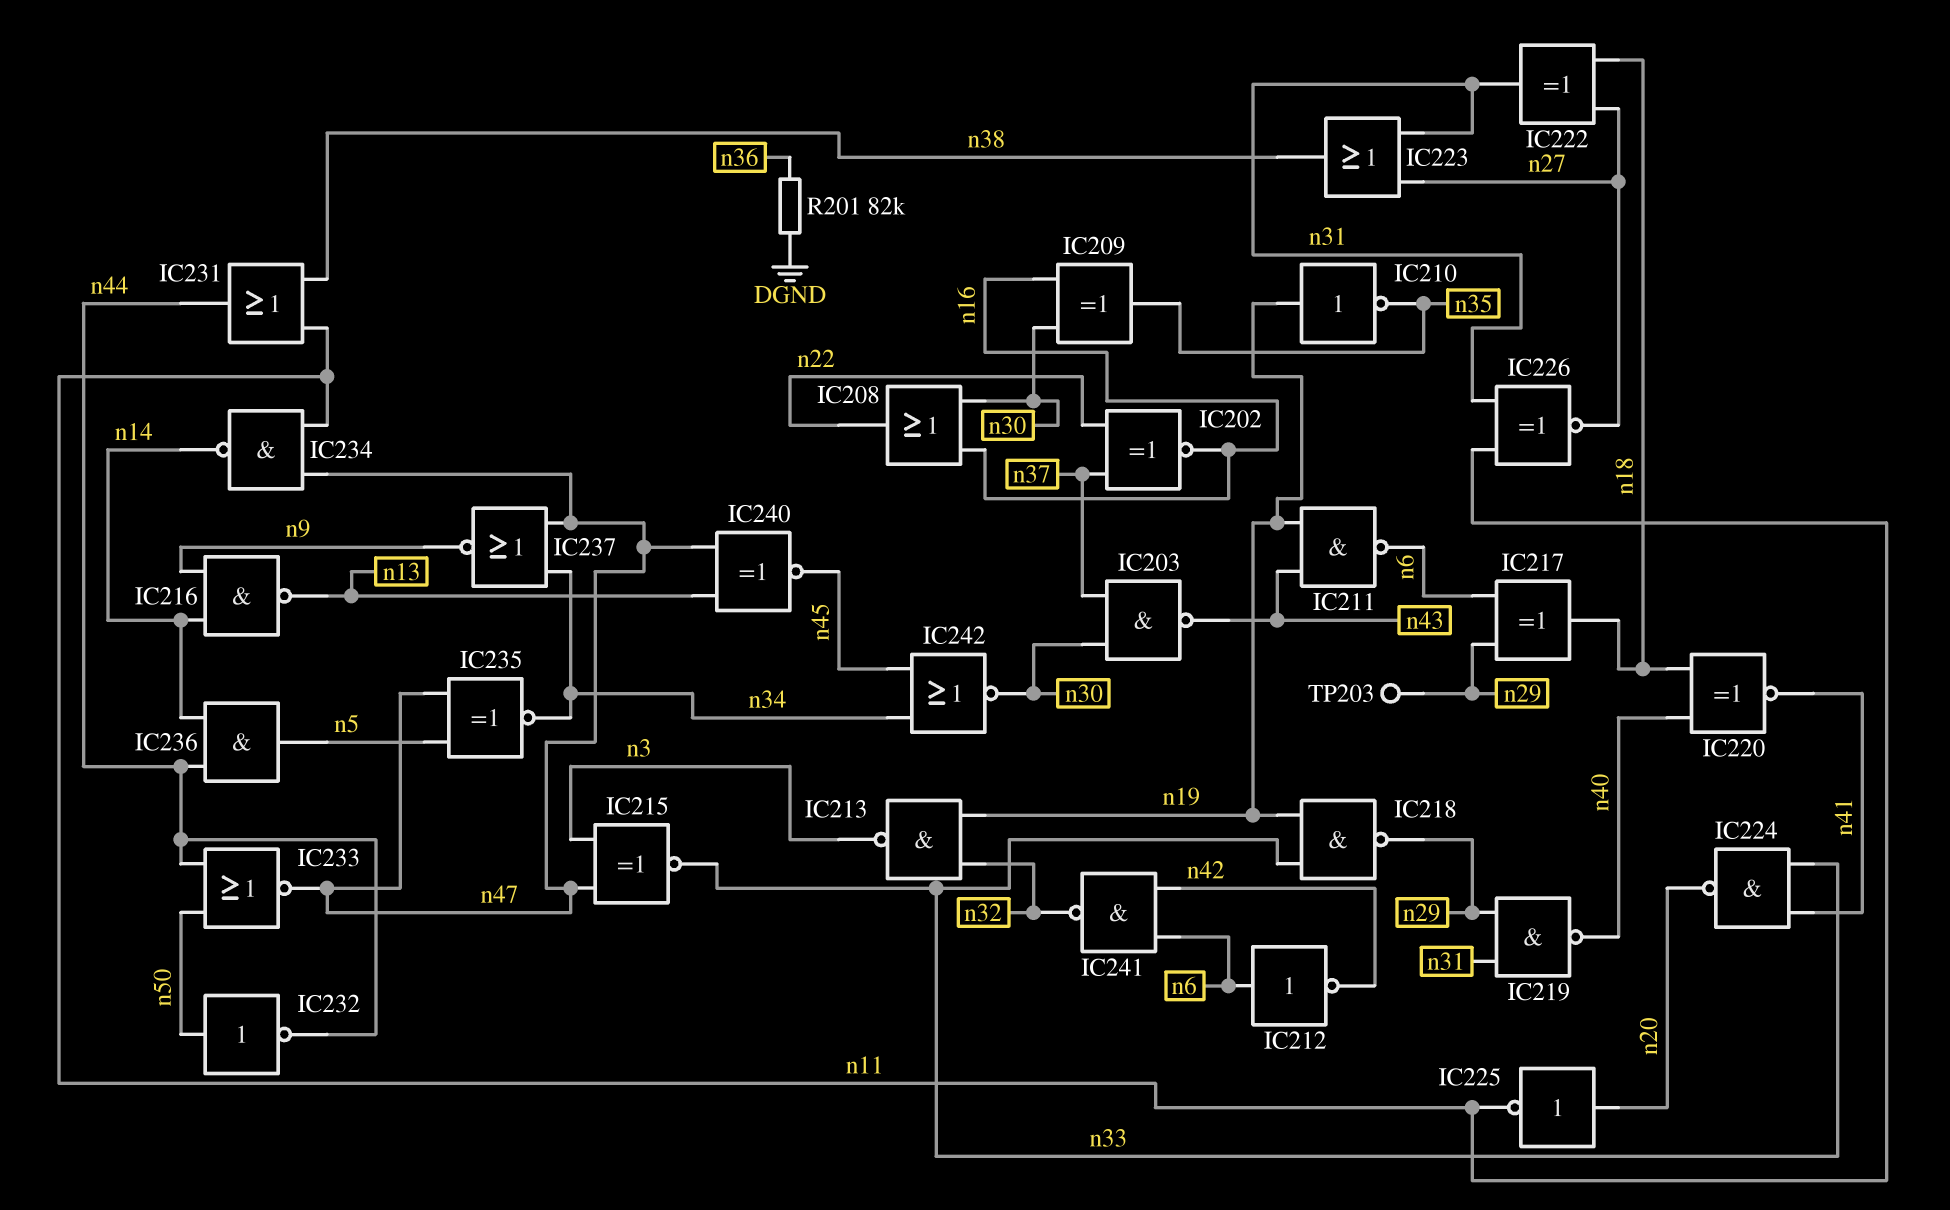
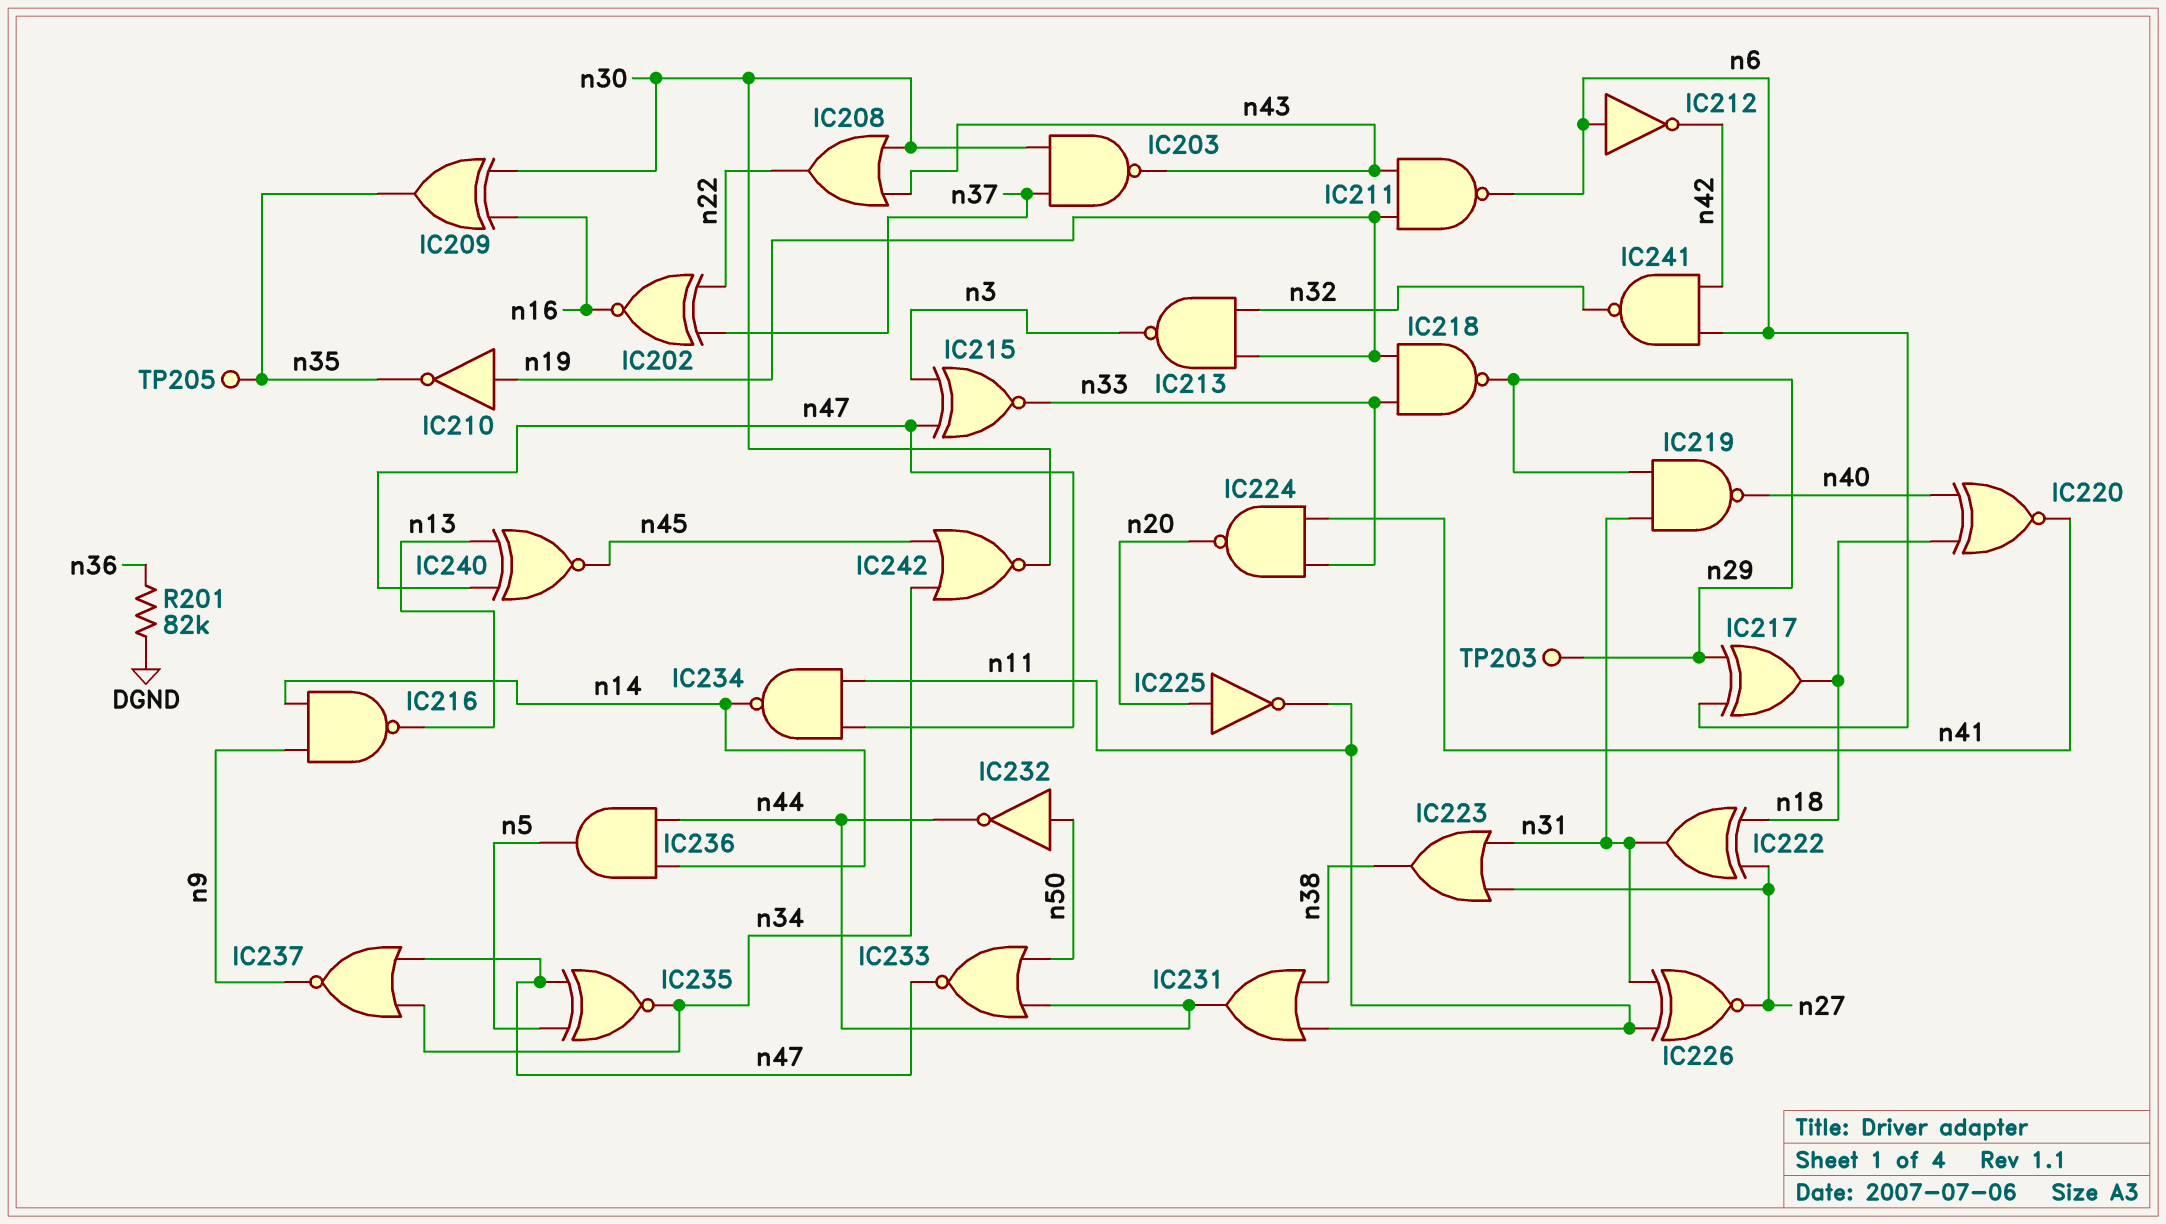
IC208: OR (in n16, in n30, out n22) -> OR (in n30, in n43, out n22)
TP205: none -> test point (n35)

